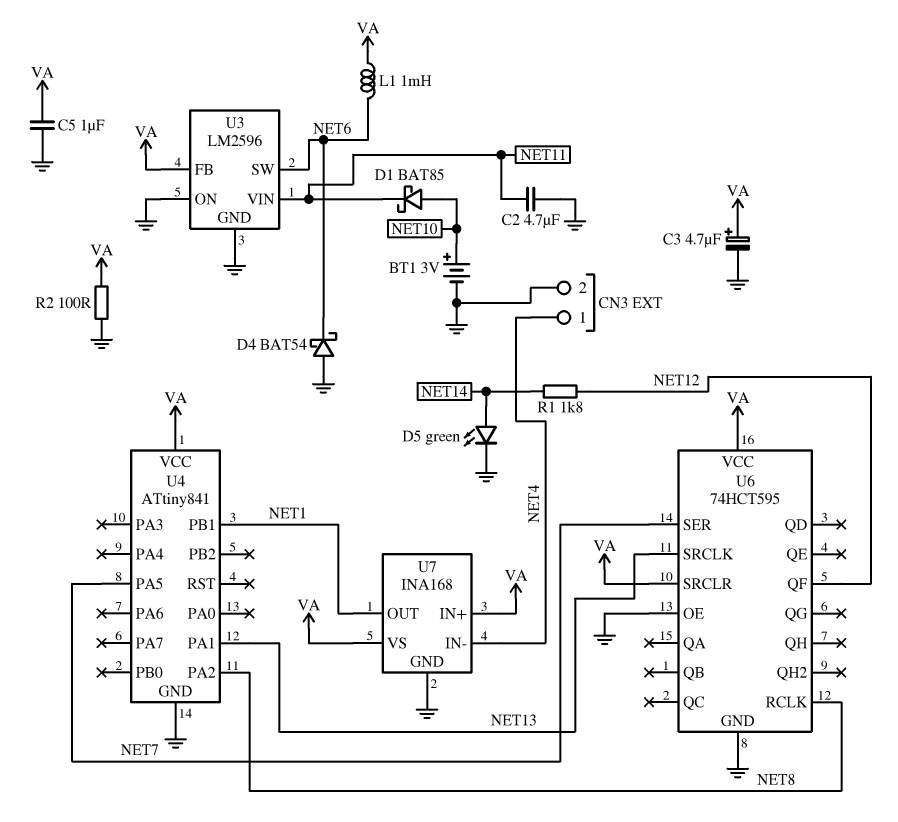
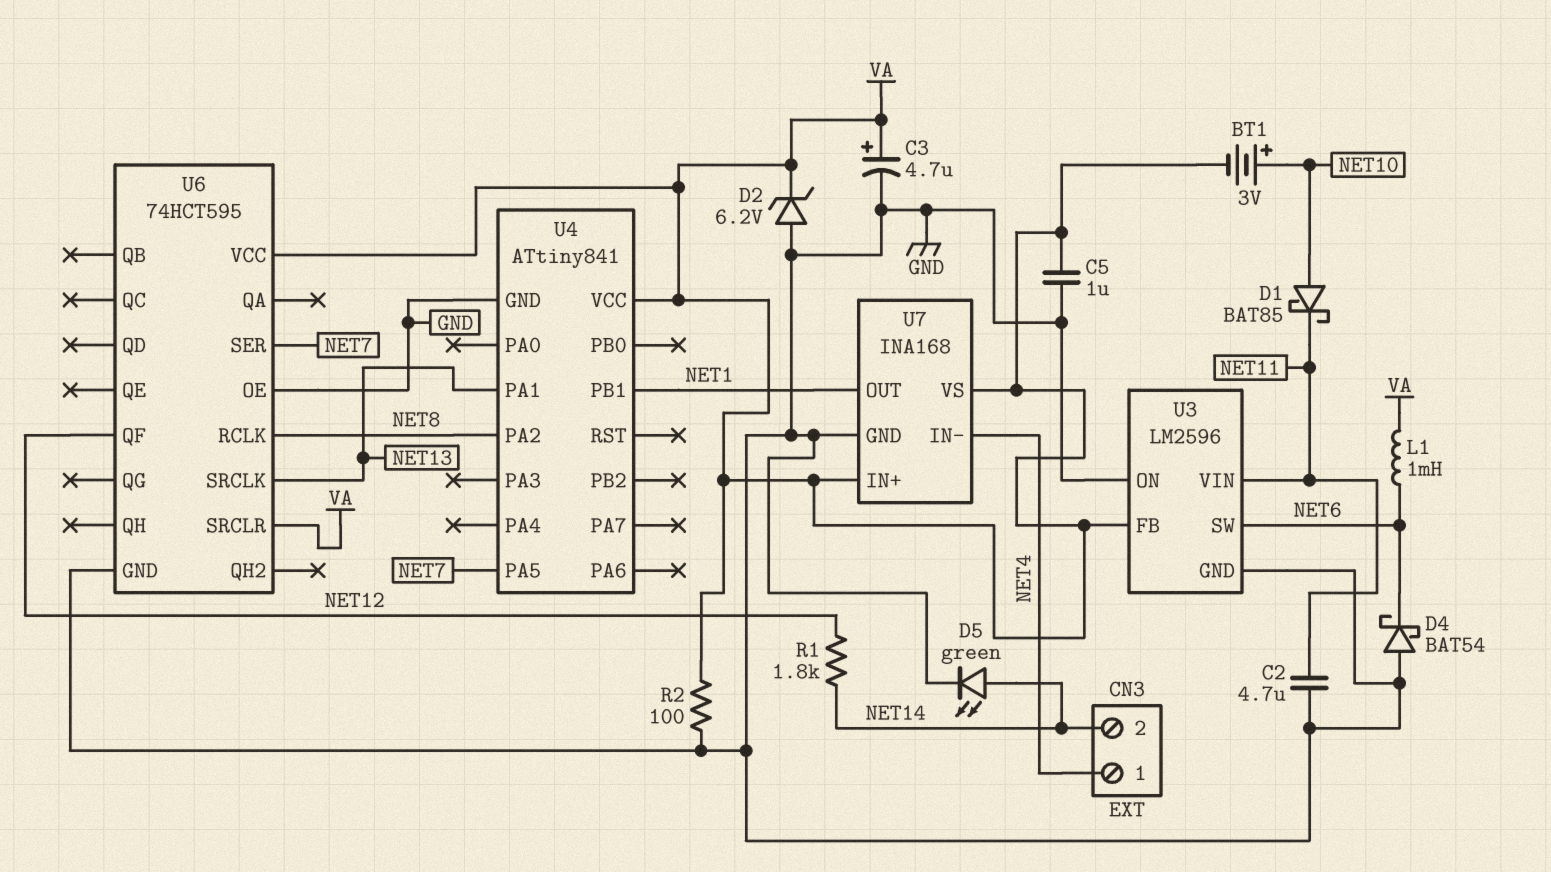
BT1: 3V (plus NET10, minus GND) -> 3V (plus NET10, minus VA)
CN3 pin 2: GND -> NET14
D2: none -> zener 6.2V (A GND, K VA)

